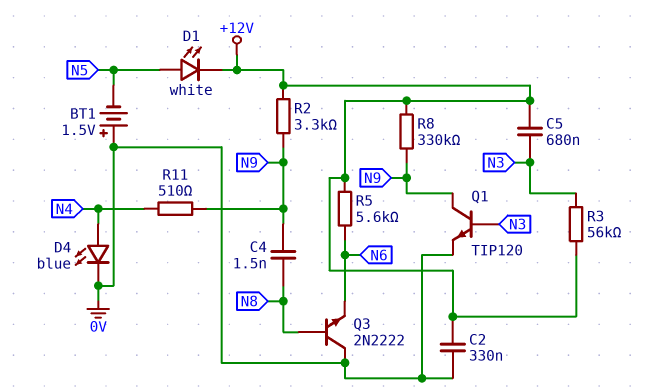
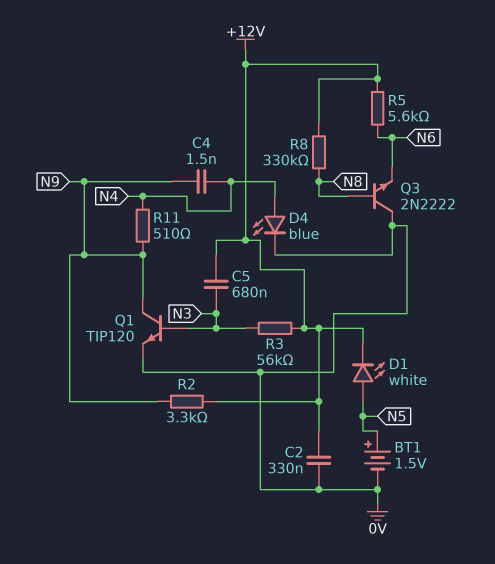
BT1: 1.5V (plus 0V, minus N5) -> 1.5V (plus N5, minus 0V)
C4: 1.5nF (N8, N9) -> 1.5nF (N4, N9)
R8: 330k (+12V, N9) -> 330k (+12V, N8)

